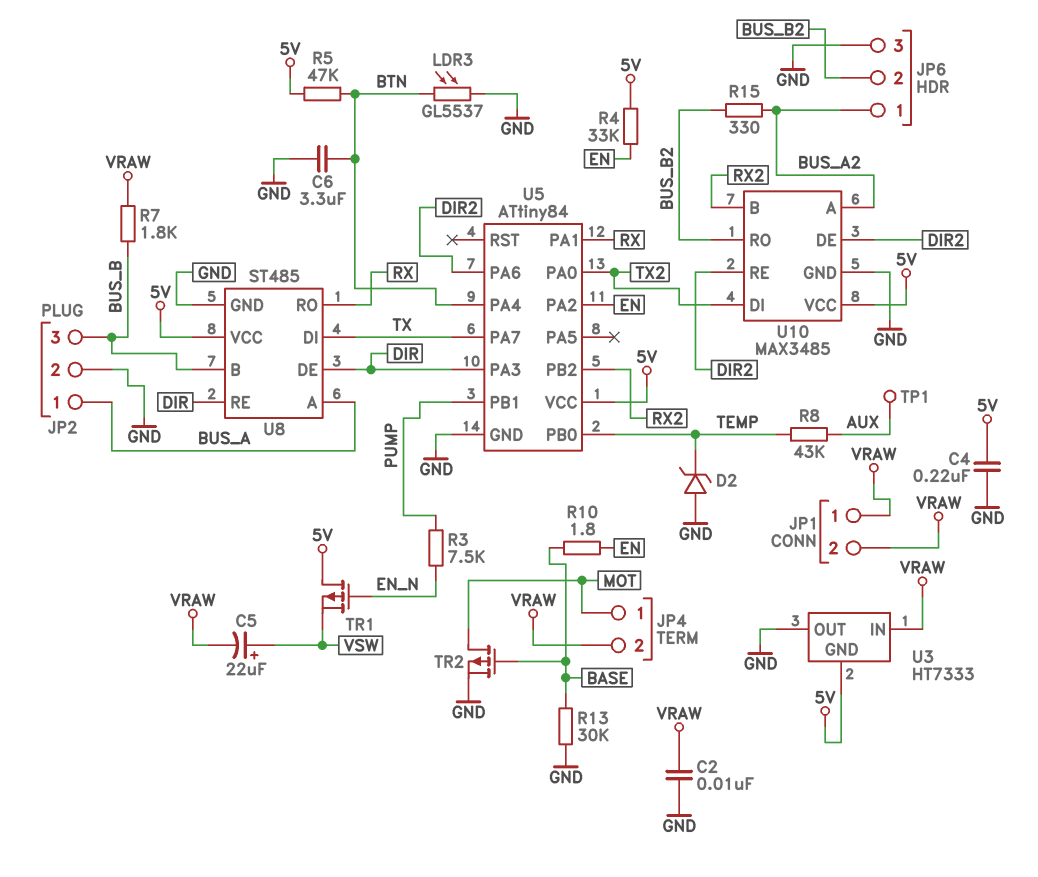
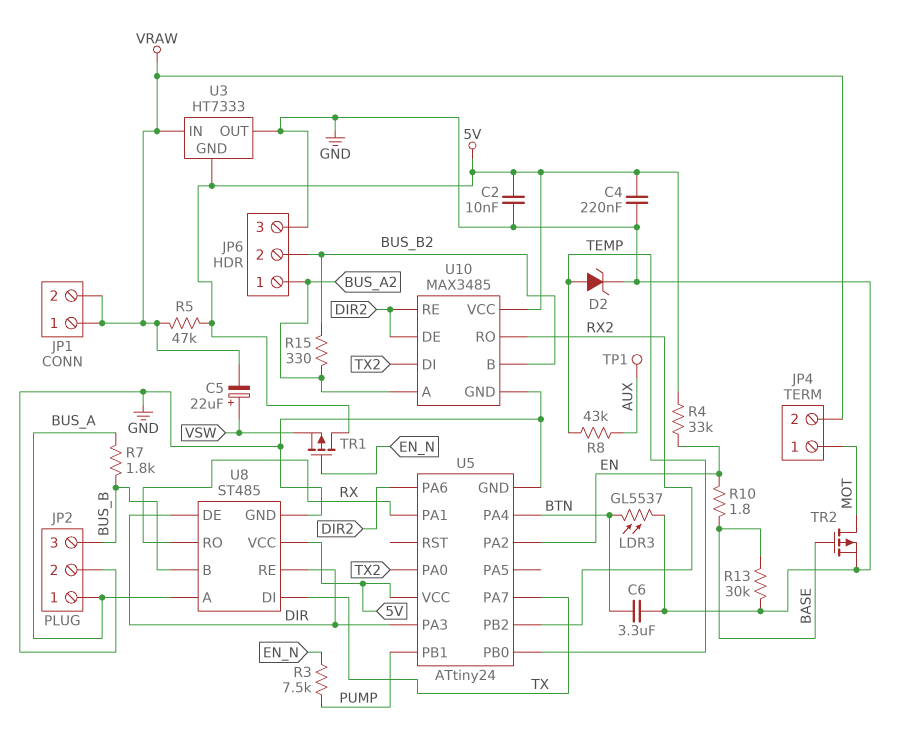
C2: 10nF (GND, VRAW) -> 10nF (5V, GND)
D2: zener (A GND, K TEMP) -> zener (A TEMP, K GND)
R5: 47k (5V, BTN) -> 47k (5V, VRAW)
R7: 1.8k (BUS_B, VRAW) -> 1.8k (BUS_A, BUS_B)
U5: ATtiny84 -> ATtiny24
U10 pin B: RX2 -> BUS_B2
U10 pin RO: BUS_B2 -> RX2

